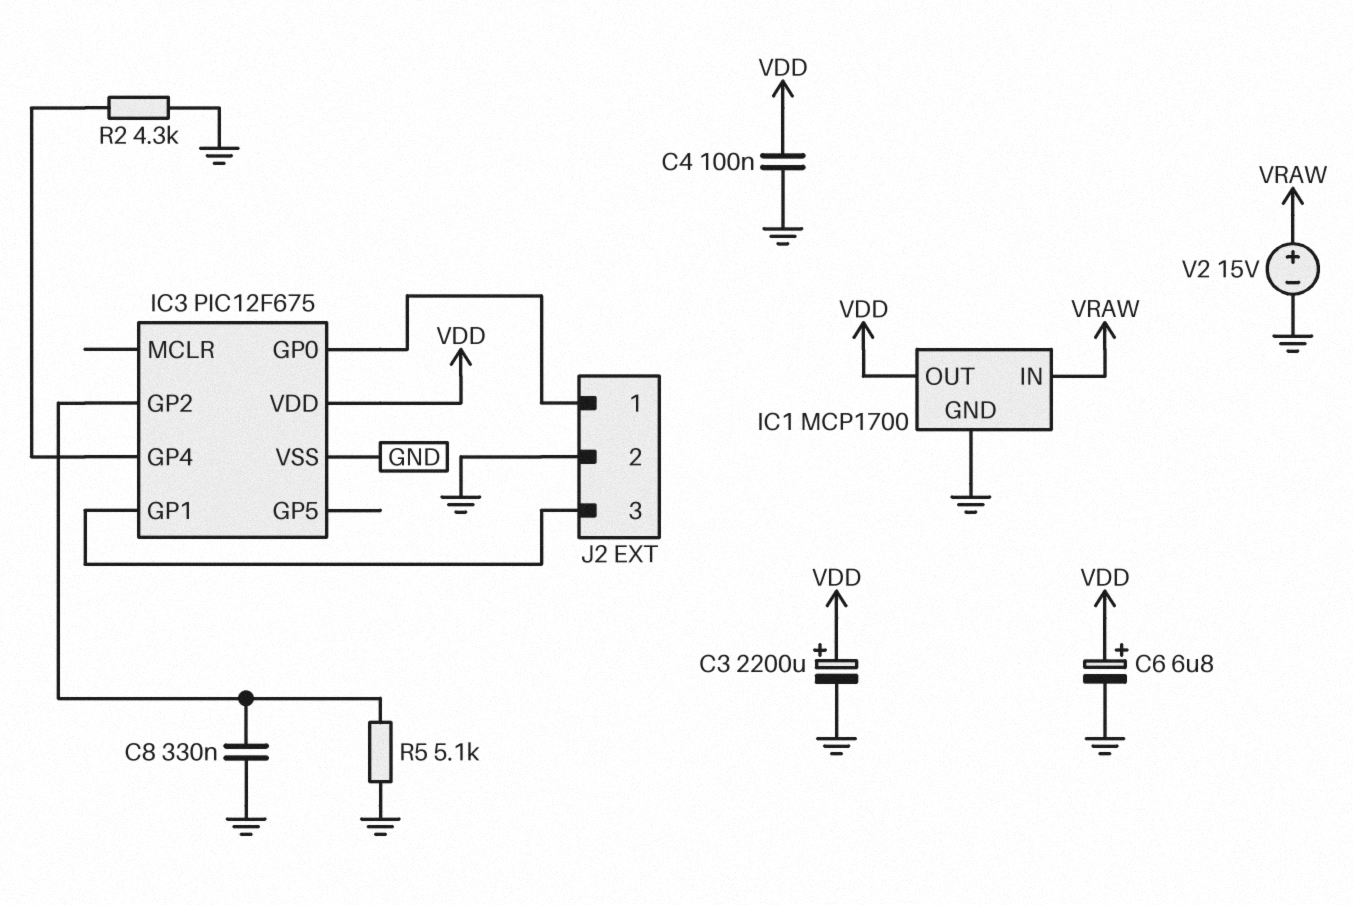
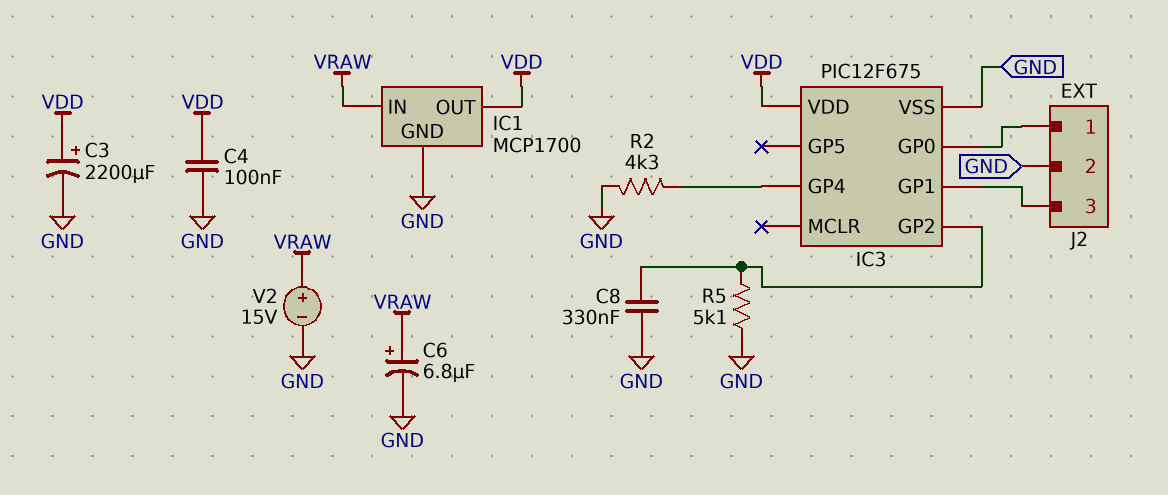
C6: 6.8uF (plus VDD, minus GND) -> 6.8uF (plus VRAW, minus GND)

